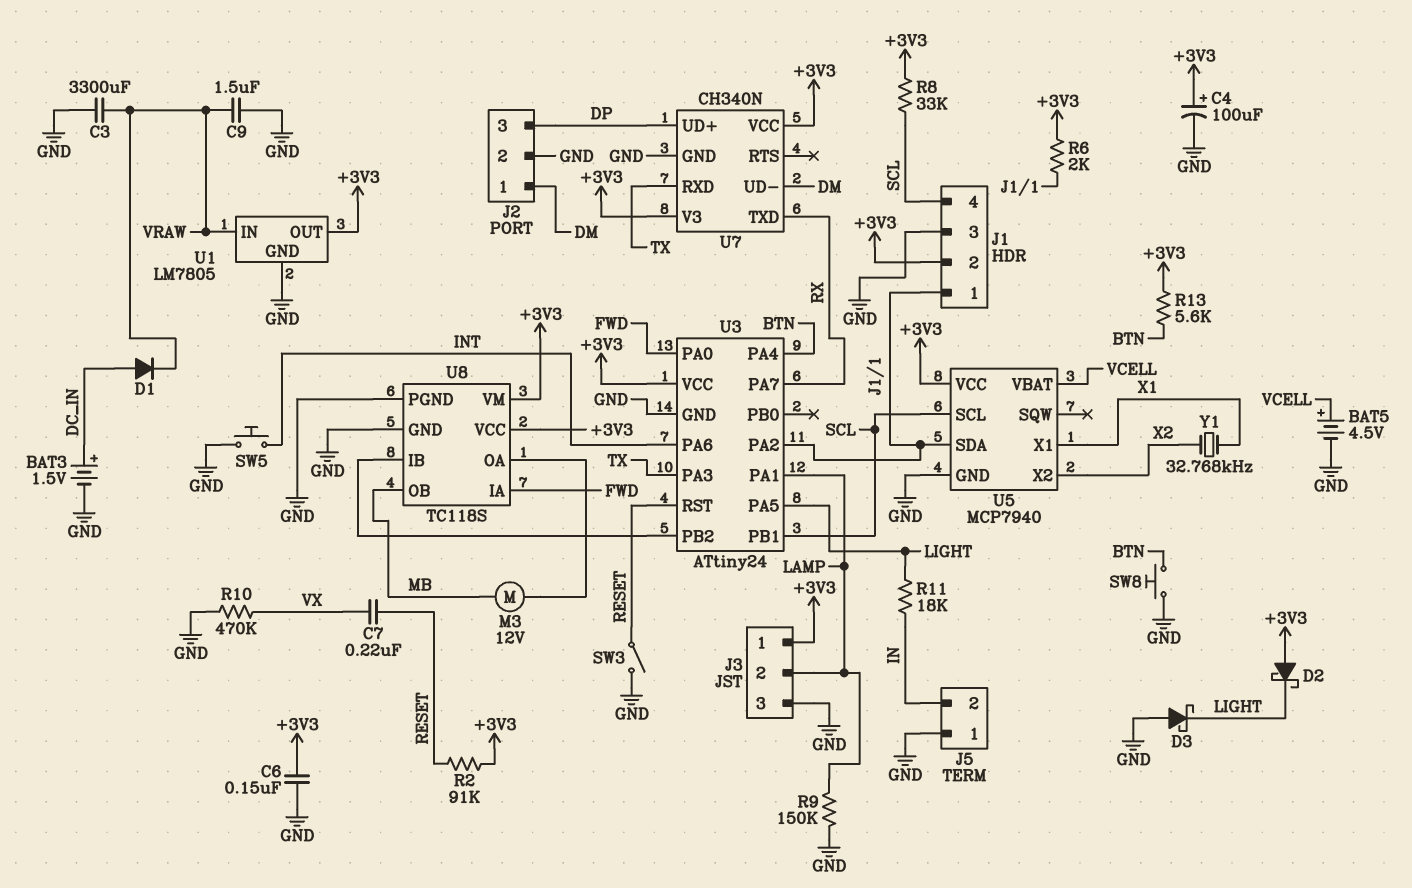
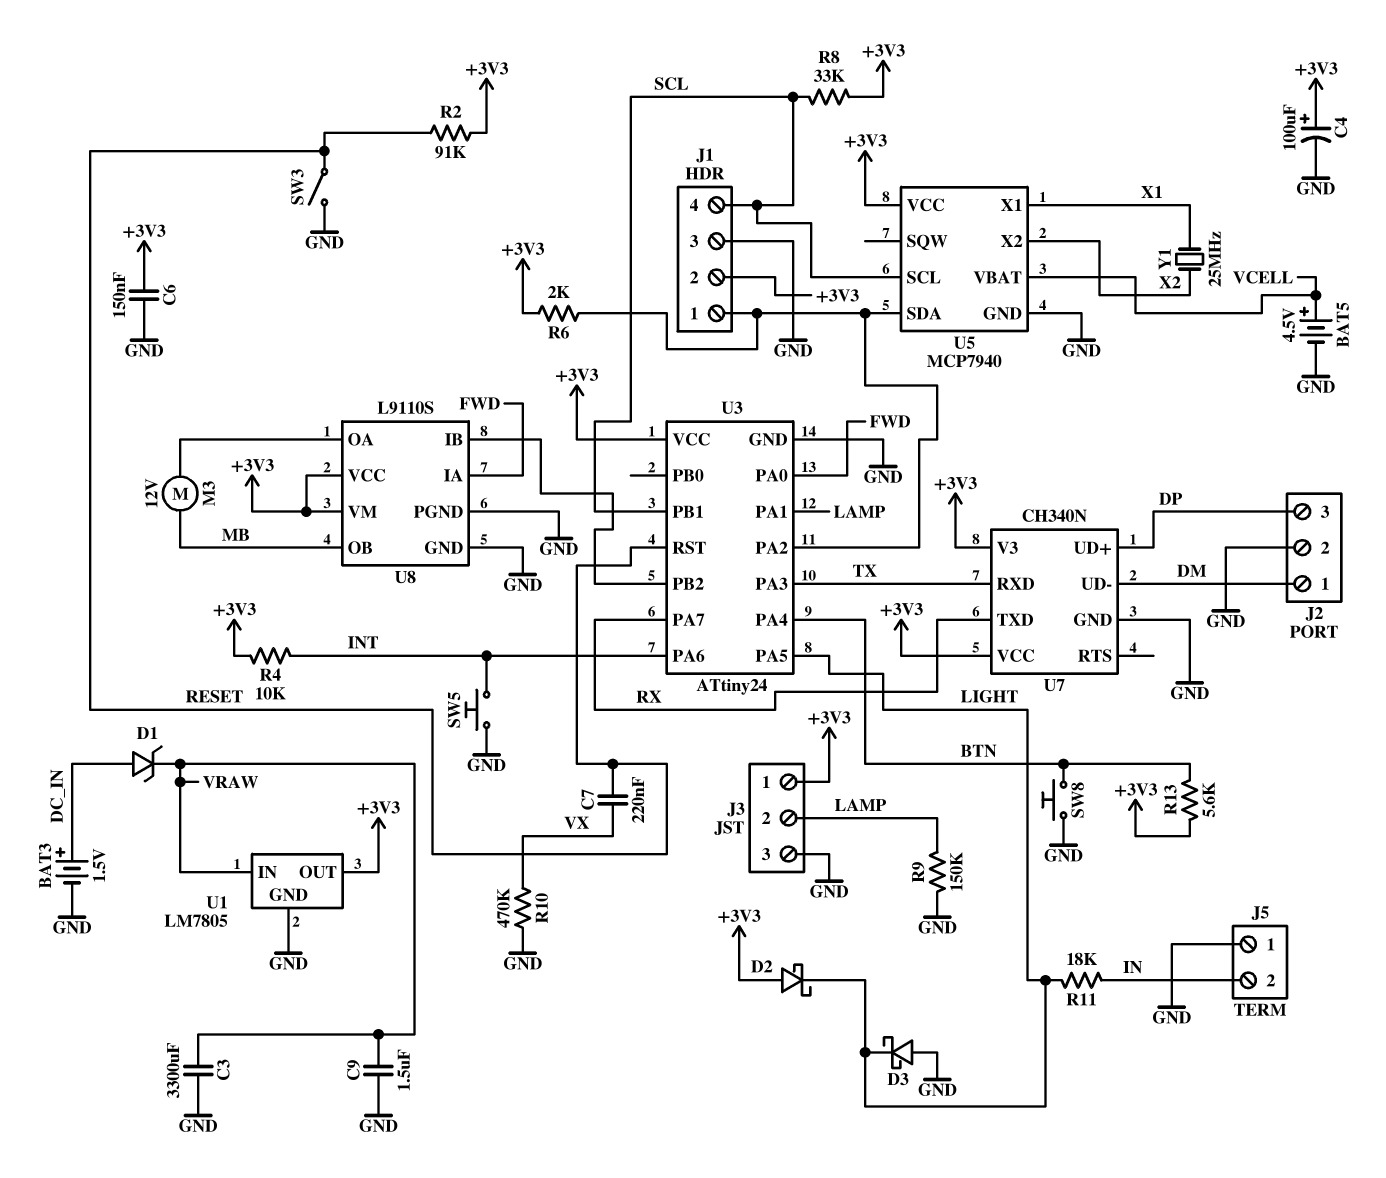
D1: diode (A DC_IN, K VRAW) -> zener (A DC_IN, K VRAW)
R4: none -> 10k (+3V3, INT)
U8: TC118S -> L9110S
Y1: 32.768kHz (X1, X2) -> 25MHz (X1, X2)

